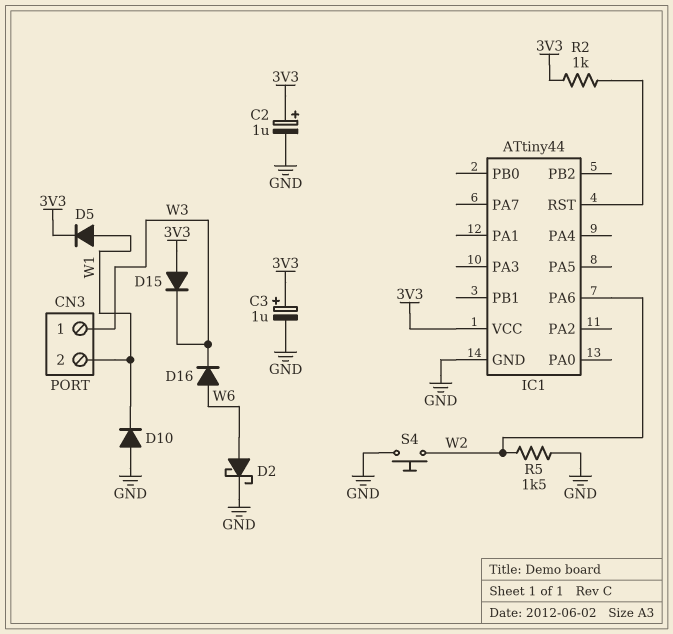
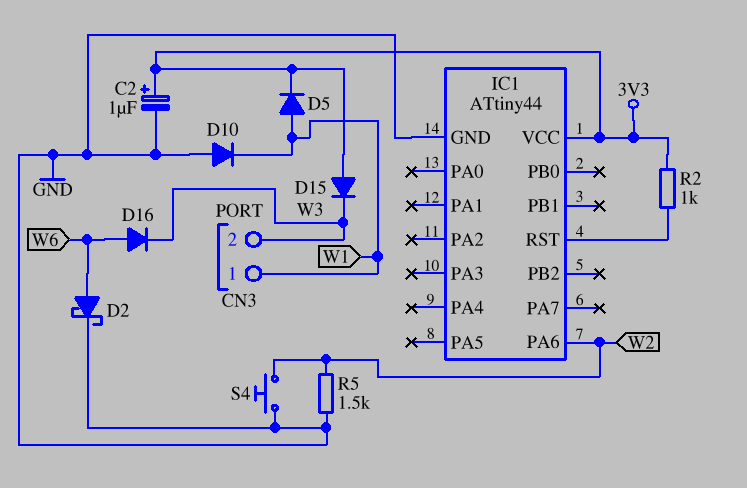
C3: 1uF (plus 3V3, minus GND) -> none
CN3 pin 1: W3 -> W1
CN3 pin 2: W1 -> W3

